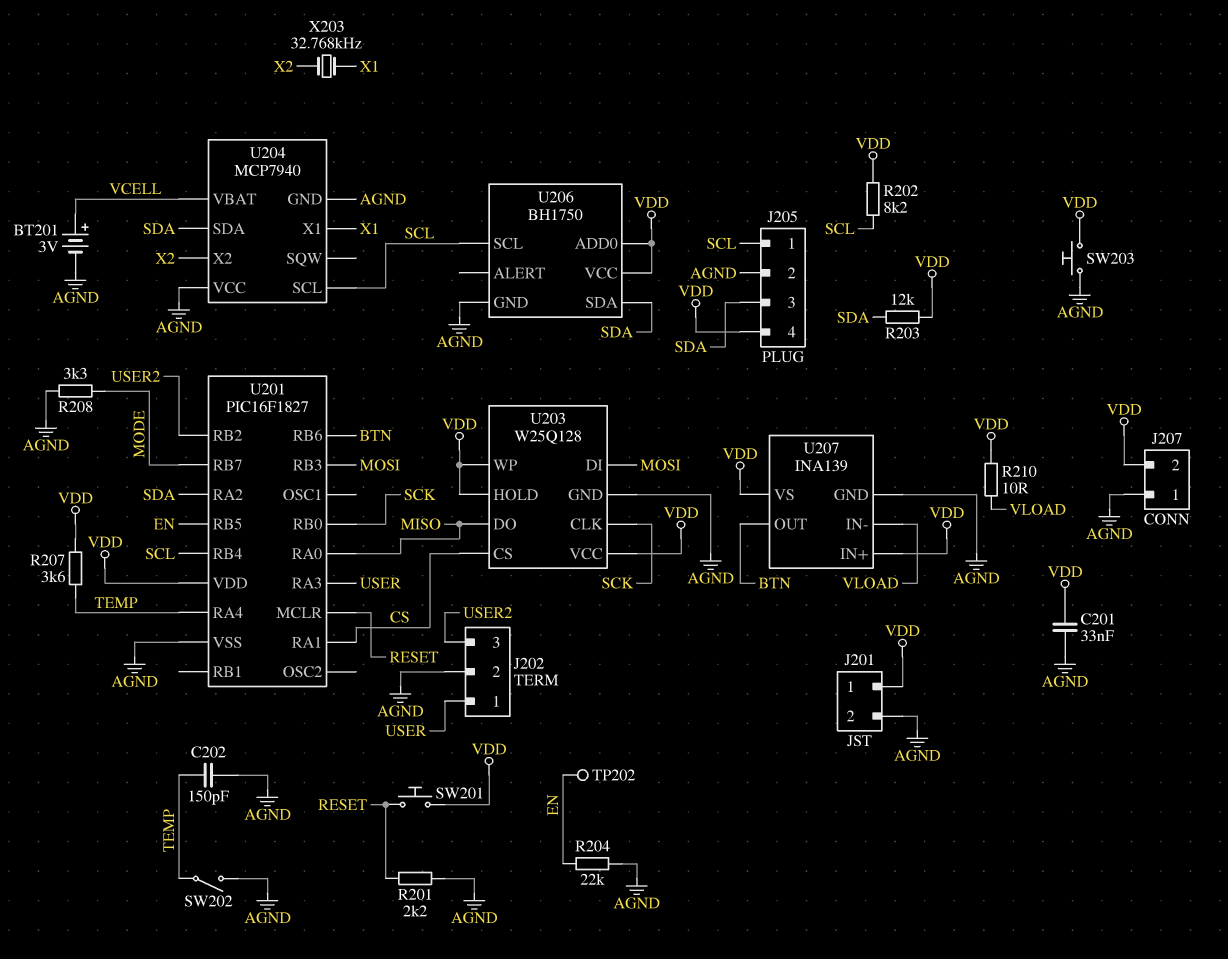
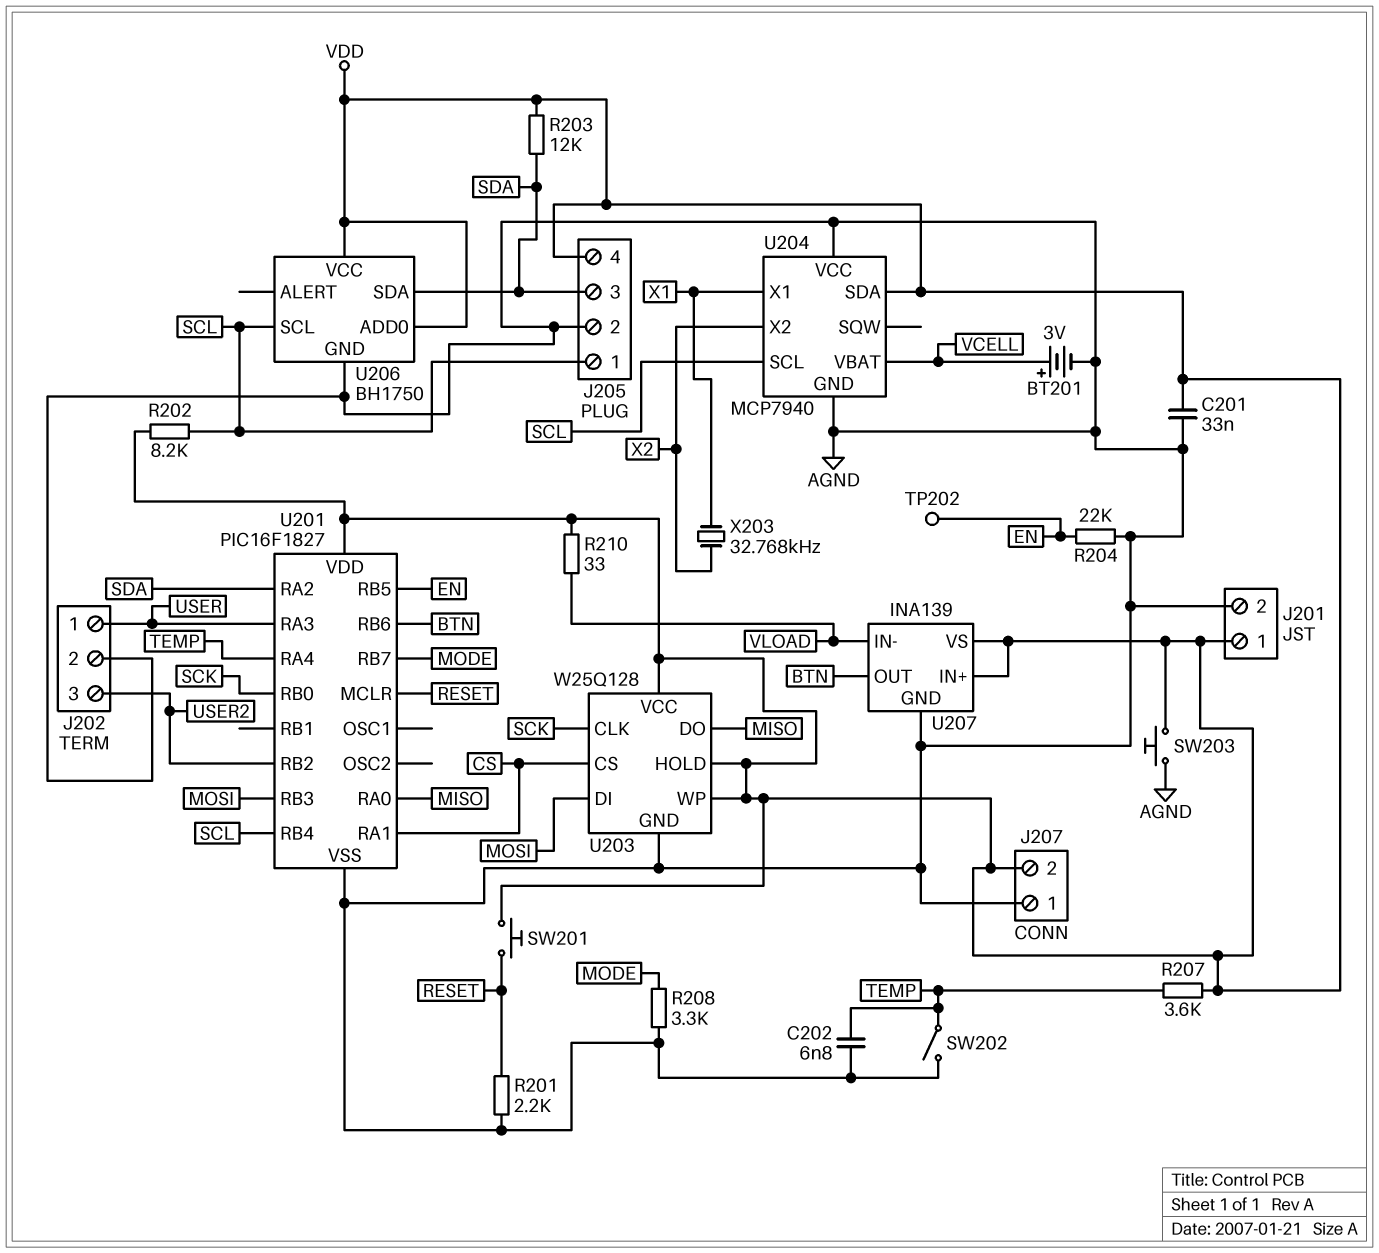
C202: 150pF (AGND, TEMP) -> 6.8nF (AGND, TEMP)
R210: 10 (VDD, VLOAD) -> 33 (VDD, VLOAD)
U204 pin SDA: SDA -> VDD

